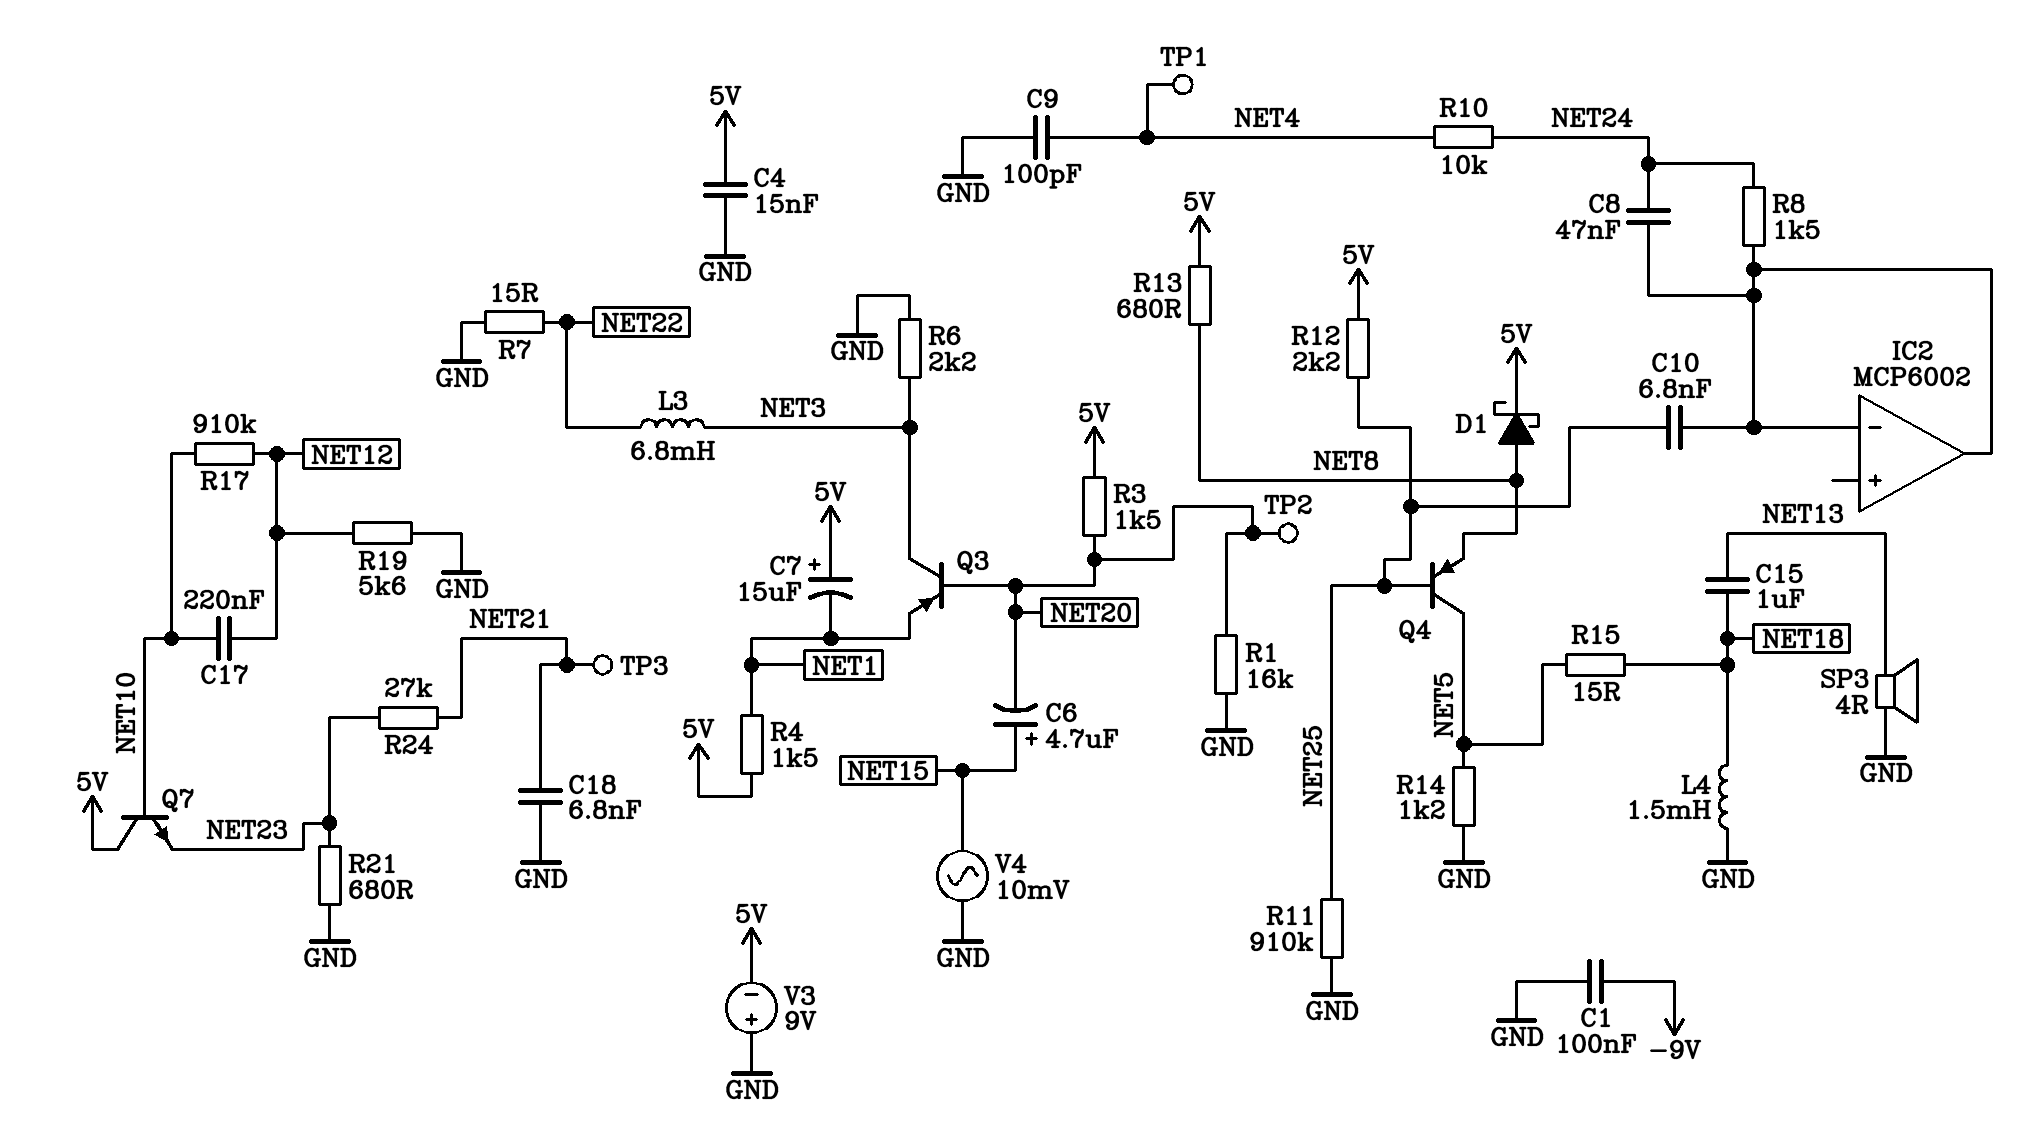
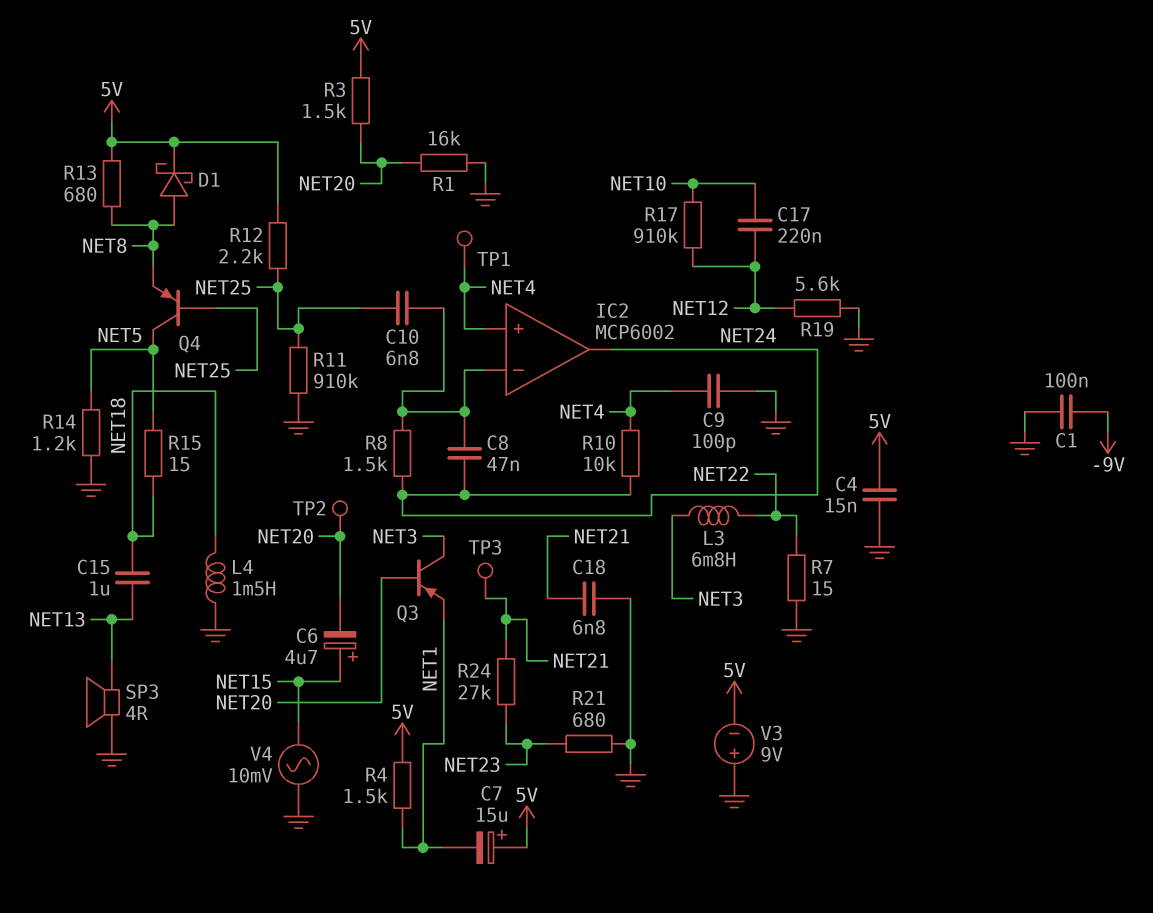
IC2 pin in+: none -> NET4
IC2 pin out: IC2/in- -> NET24
Q7: NPN (B NET10, C 5V, E NET23) -> none
R6: 2.2k (GND, NET3) -> none

